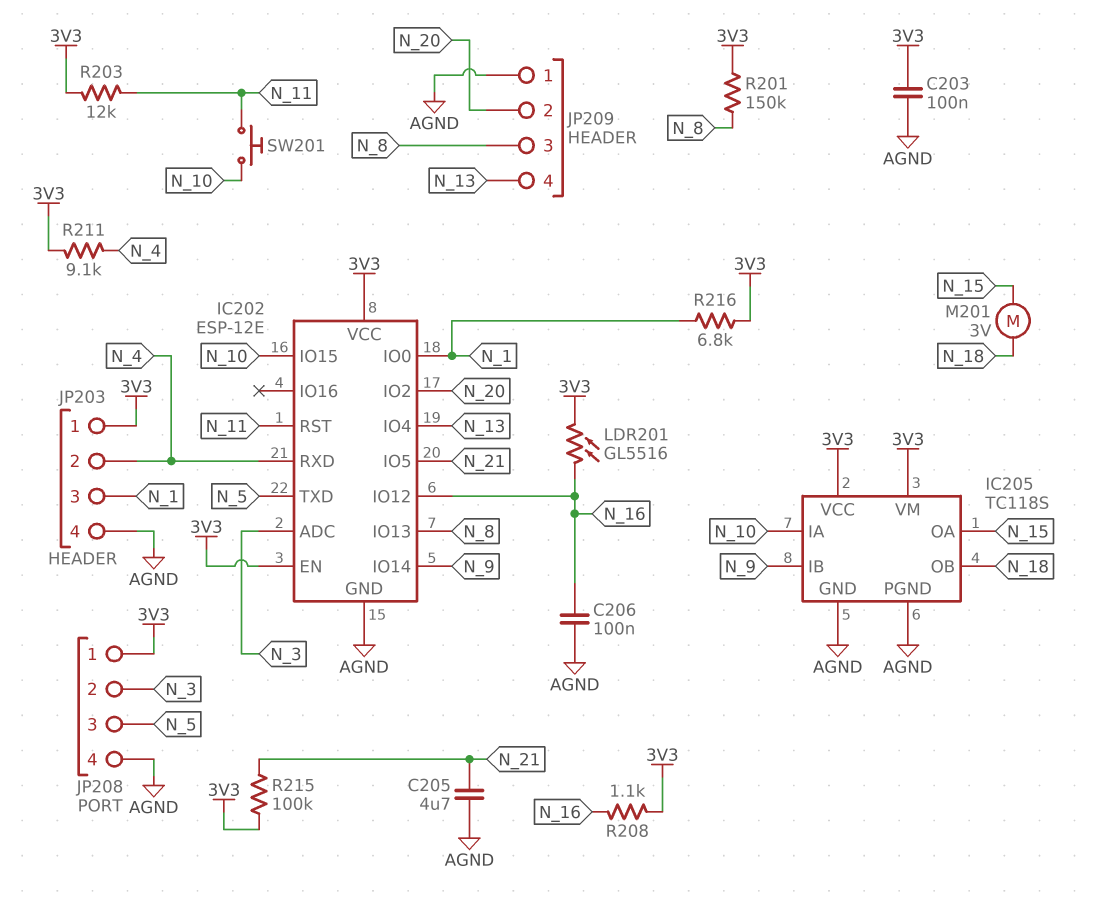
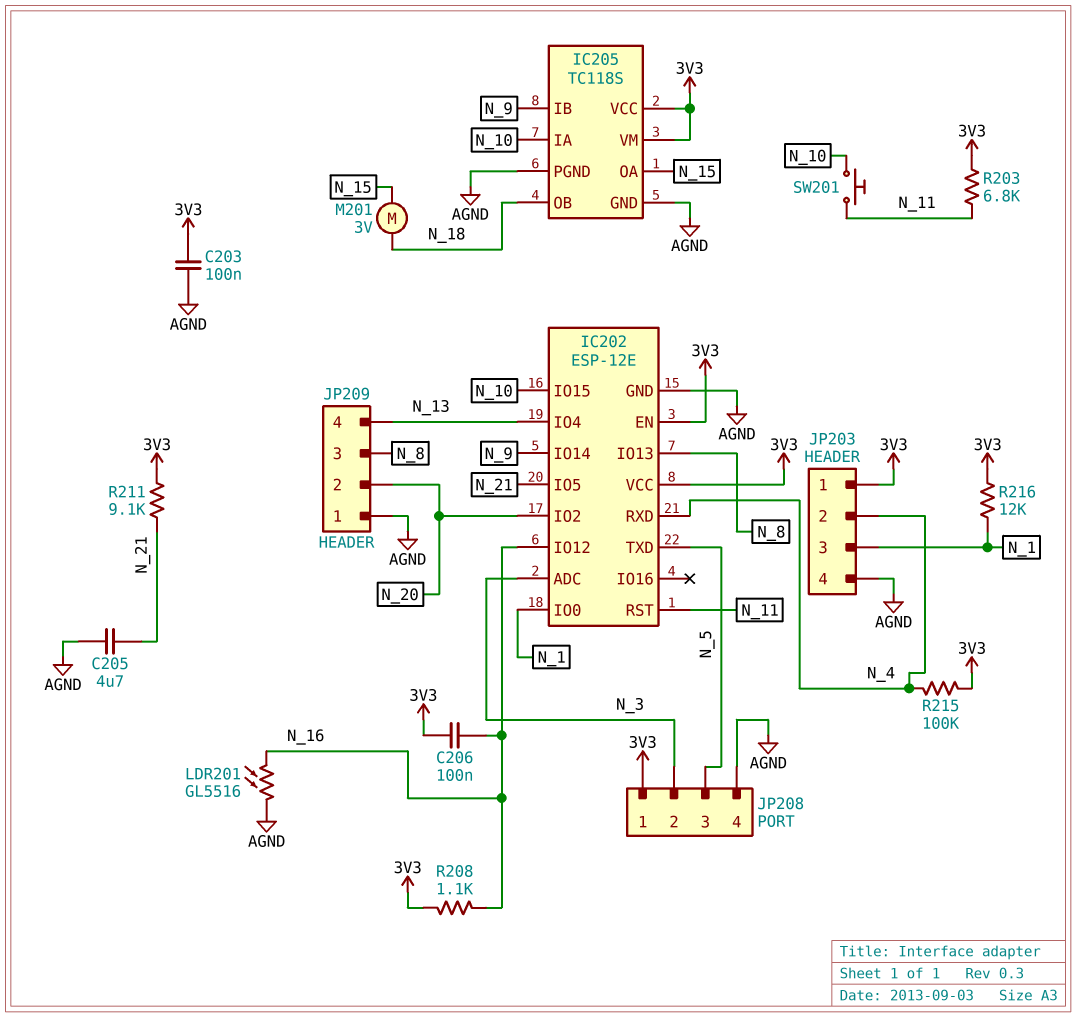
C206: 100nF (AGND, N_16) -> 100nF (3V3, N_16)
LDR201: GL5516 (3V3, N_16) -> GL5516 (AGND, N_16)
R201: 150k (3V3, N_8) -> none
R203: 12k (3V3, N_11) -> 6.8k (3V3, N_11)
R211: 9.1k (3V3, N_4) -> 9.1k (3V3, N_21)
R215: 100k (3V3, N_21) -> 100k (3V3, N_4)
R216: 6.8k (3V3, N_1) -> 12k (3V3, N_1)

